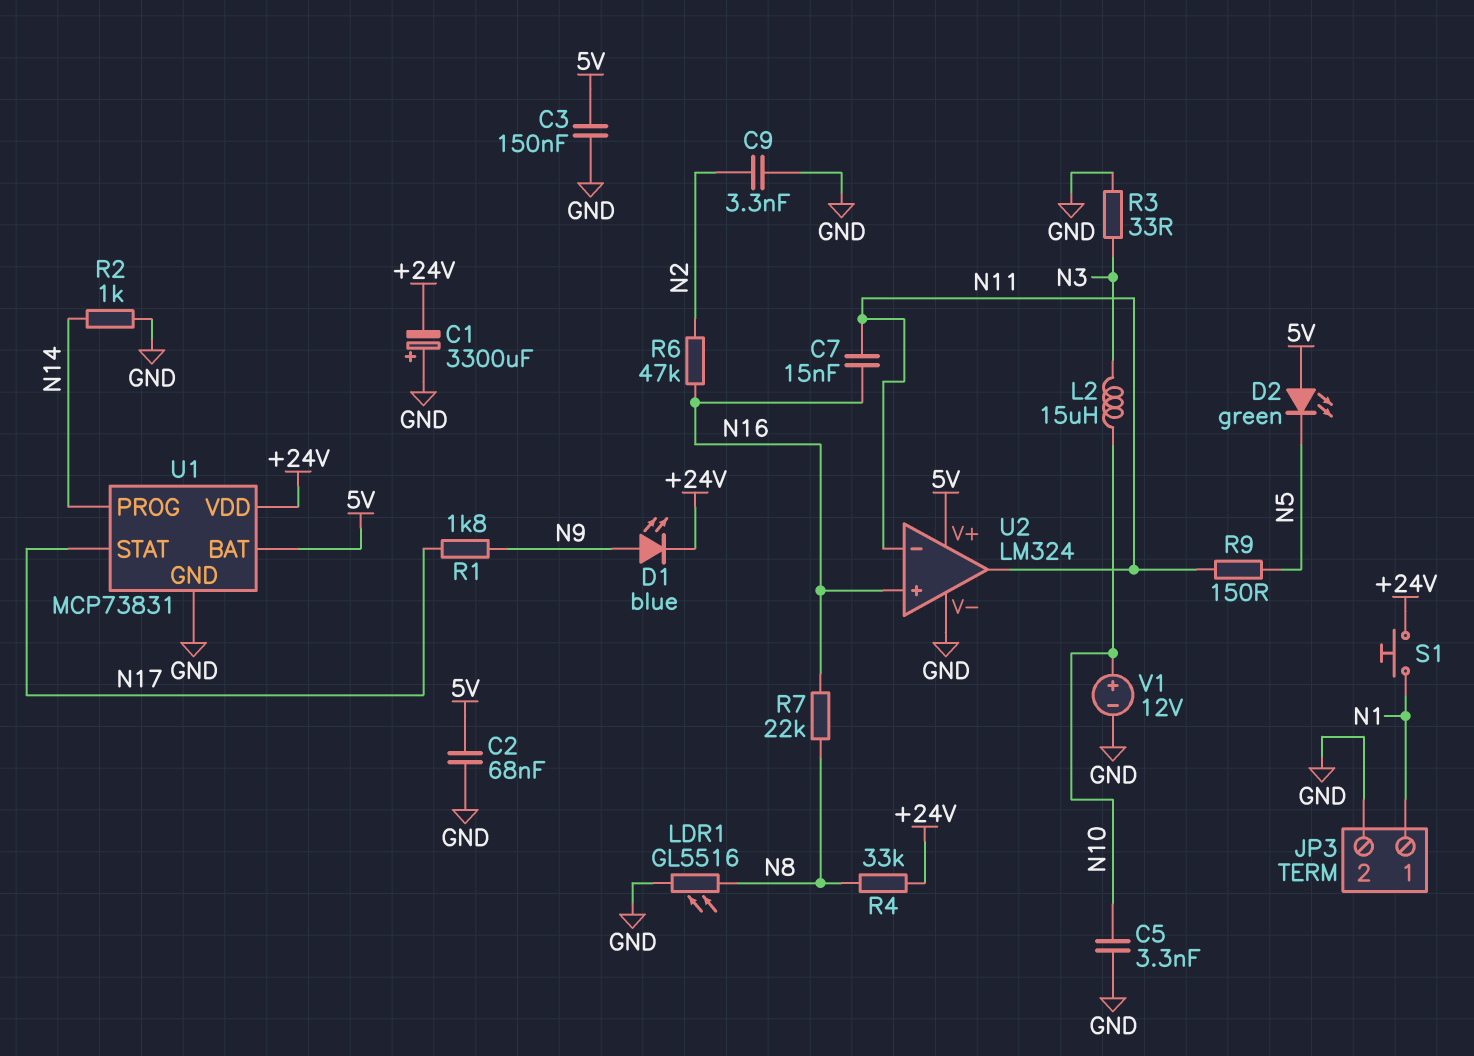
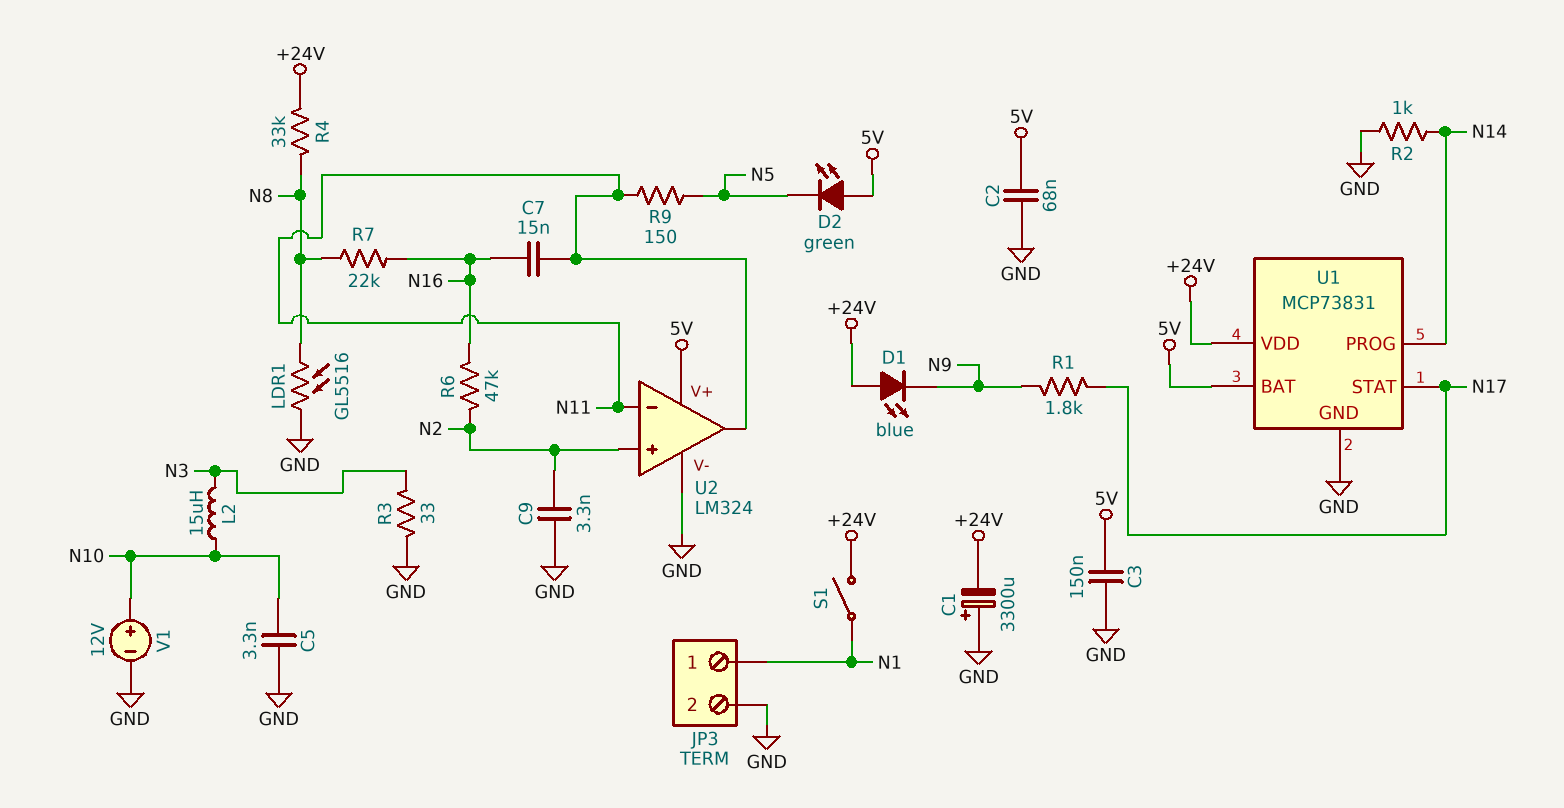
D1: LED blue (A N9, K +24V) -> LED blue (A +24V, K N9)
S1: button (+24V, N1) -> switch (+24V, N1)
U2 pin in+: N16 -> N2

